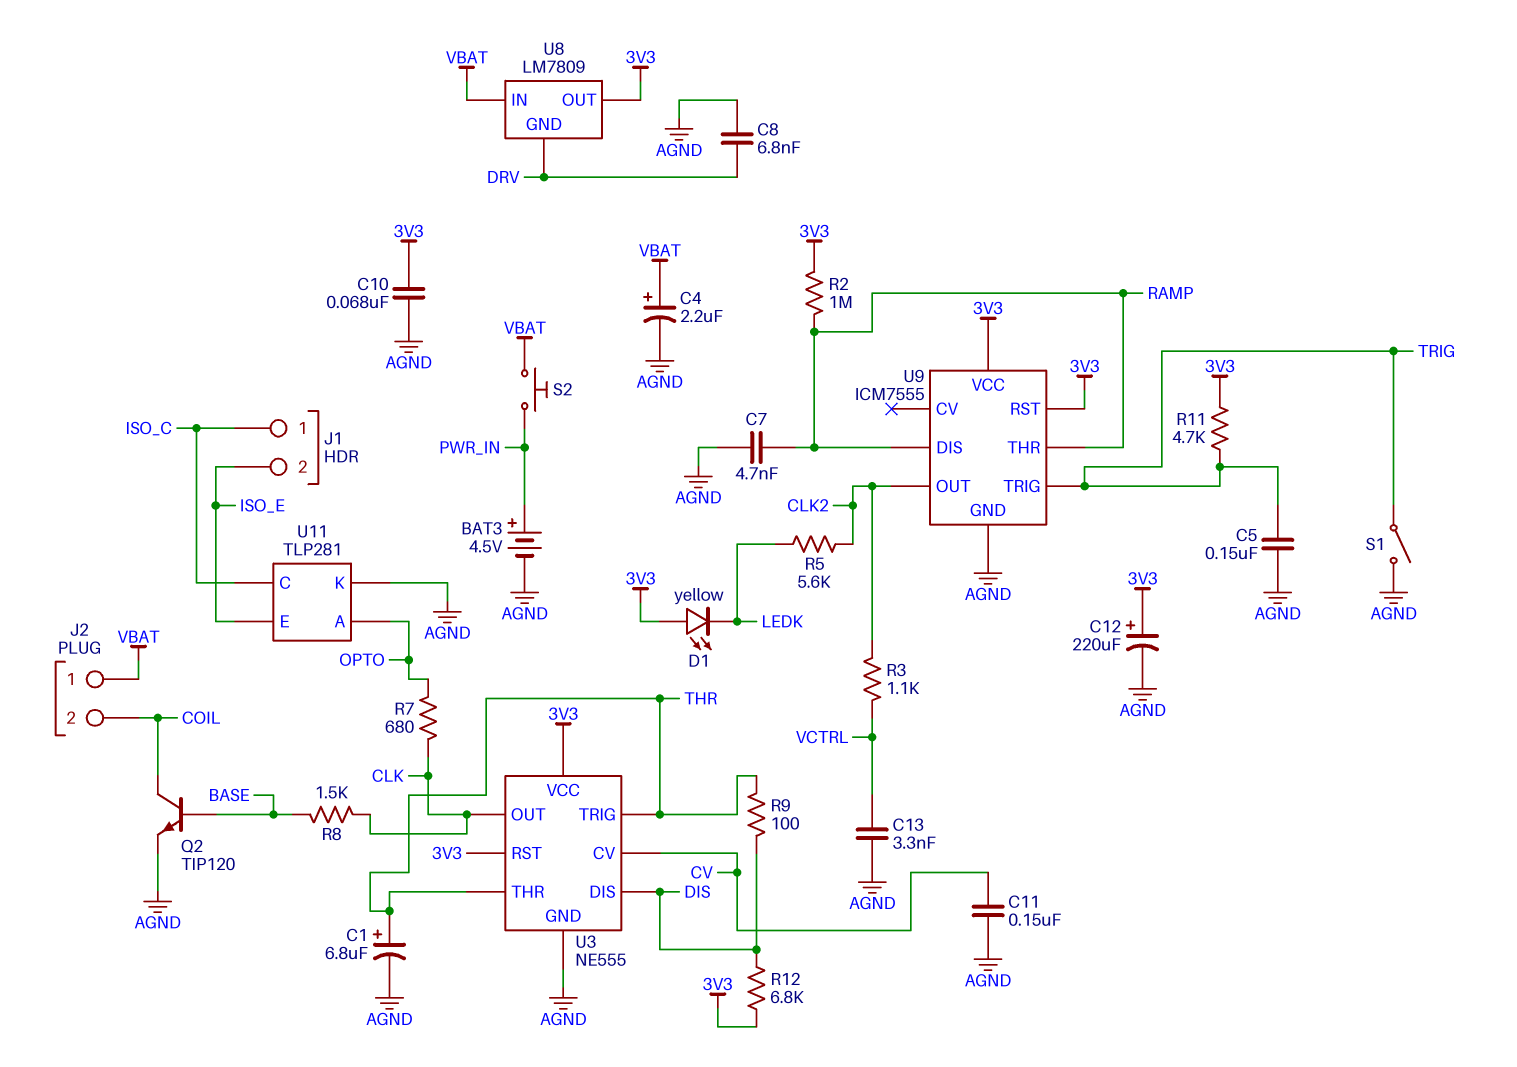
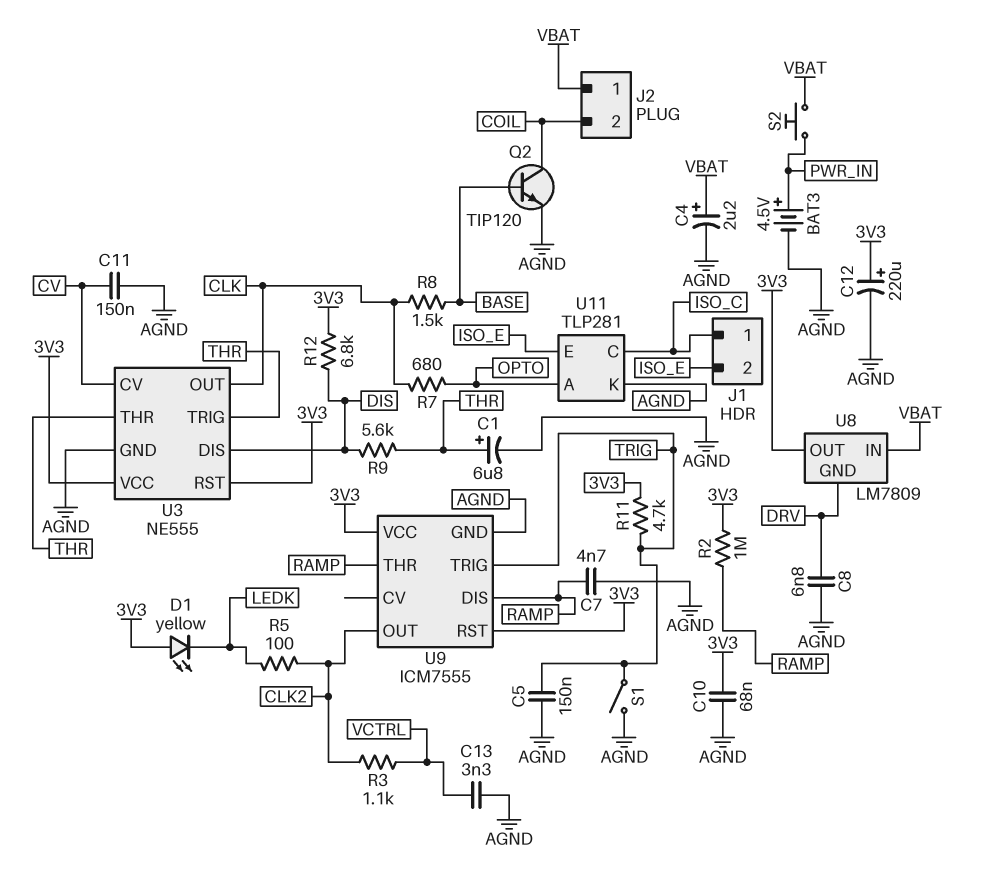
R5: 5.6k (CLK2, LEDK) -> 100 (CLK2, LEDK)
R9: 100 (DIS, THR) -> 5.6k (DIS, THR)

